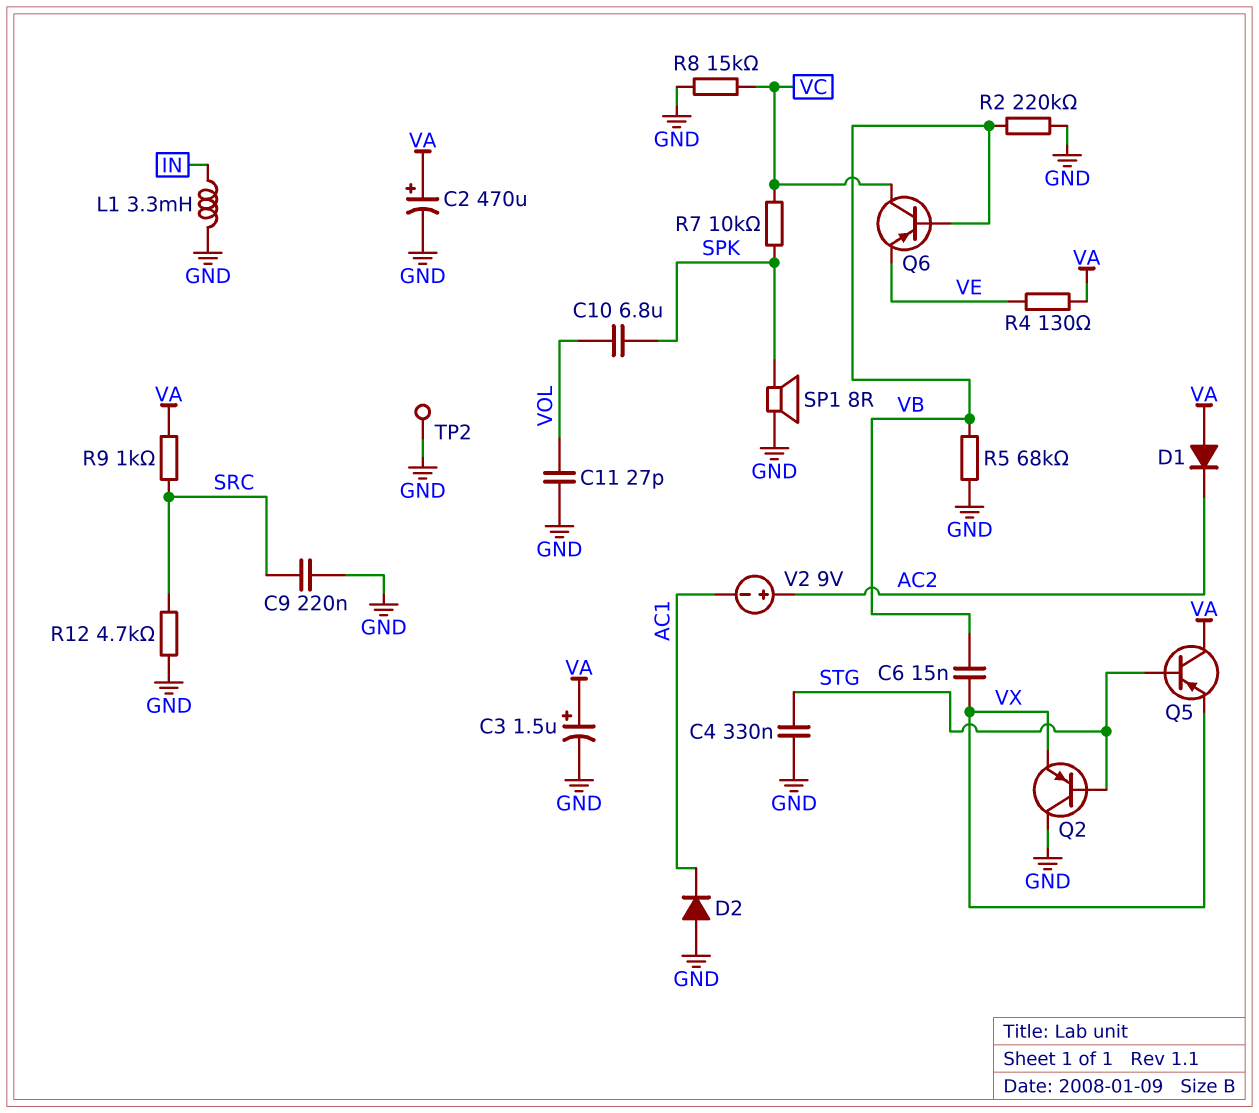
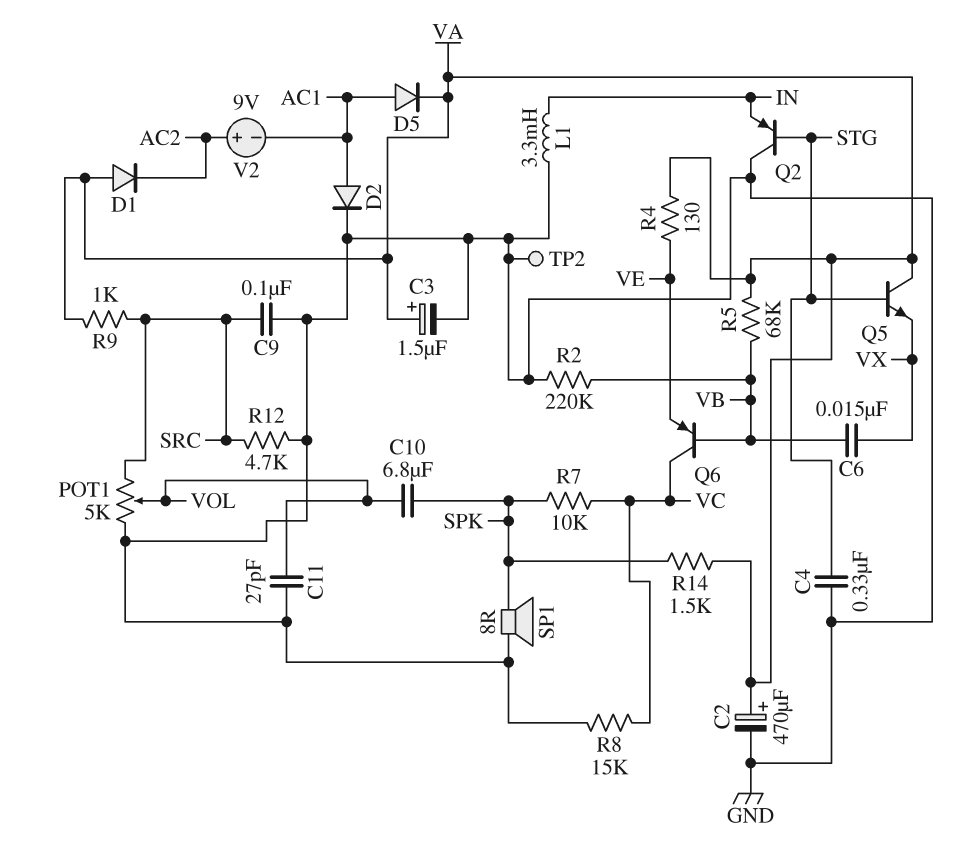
C9: 220nF (GND, SRC) -> 100nF (GND, SRC)
D2: diode (A GND, K AC1) -> diode (A AC1, K GND)
D5: none -> diode (A AC1, K VA)
POT1: none -> 5k (GND, SRC, wiper VOL)
Q2: PNP (B STG, C GND, E VX) -> PNP (B STG, C GND, E IN)
Q5: PNP (B STG, C VA, E VX) -> NPN (B STG, C VA, E VX)
R5: 68k (GND, VB) -> 68k (VA, VB)
R14: none -> 1.5k (SPK, VA)

